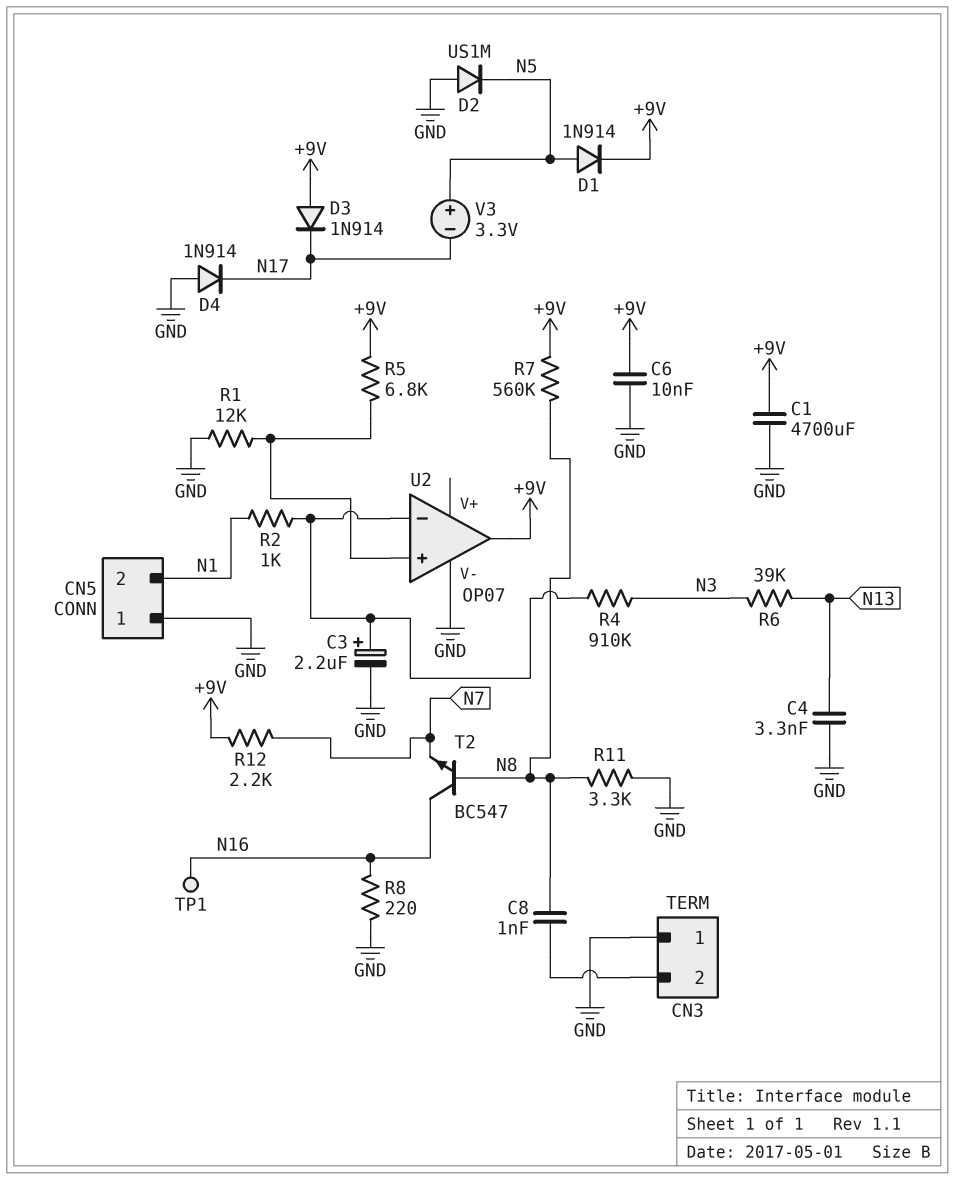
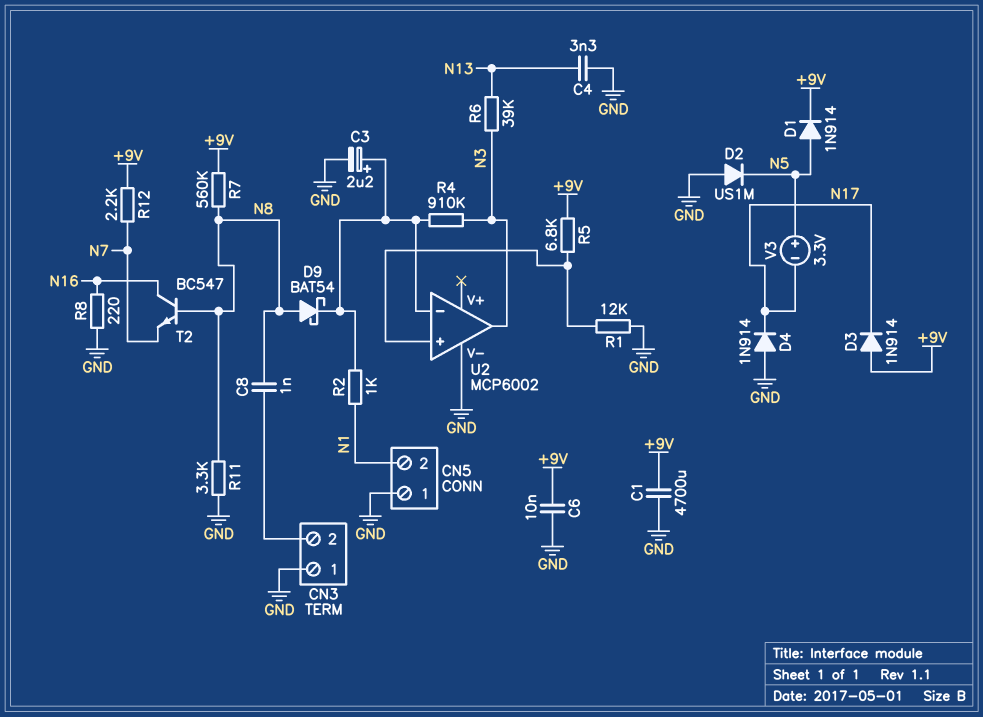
D9: none -> schottky BAT54 (A N8, K U2/in-)
TP1: test point (N16) -> none
U2: OP07 -> MCP6002
U2 pin out: +9V -> N3

